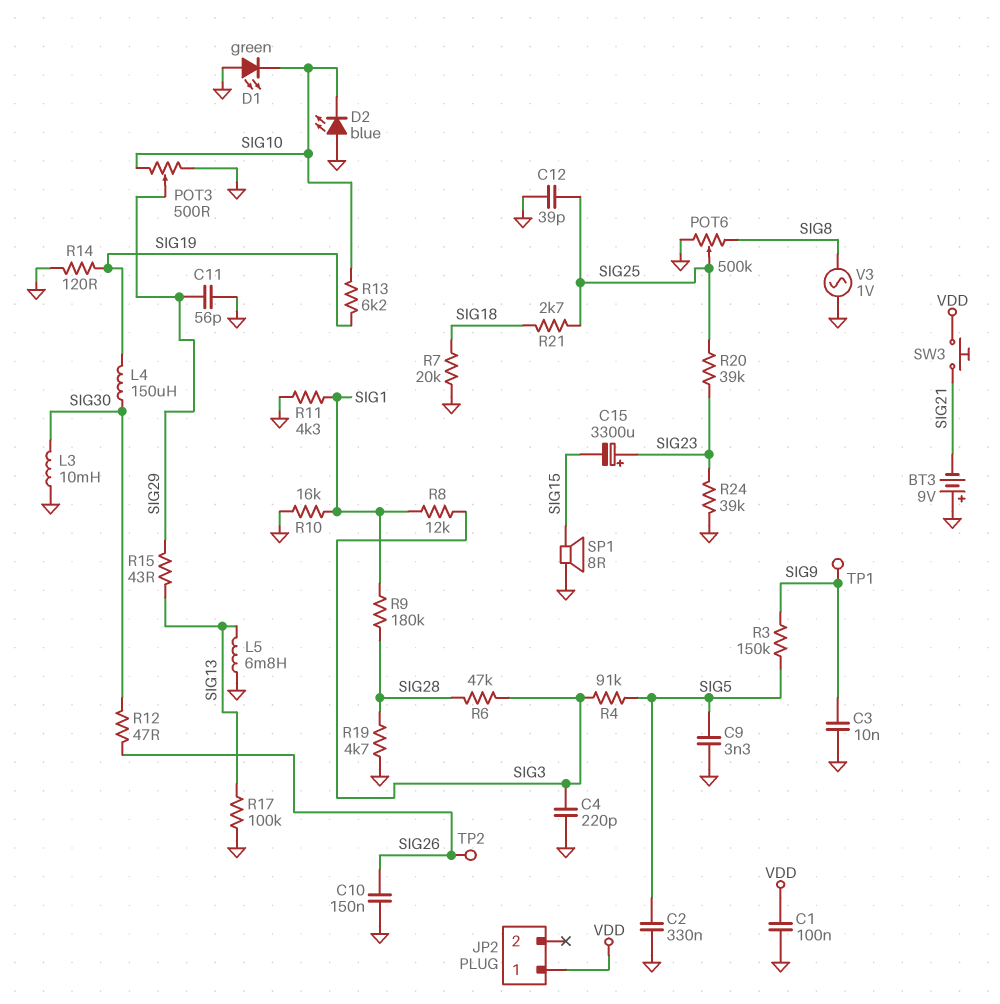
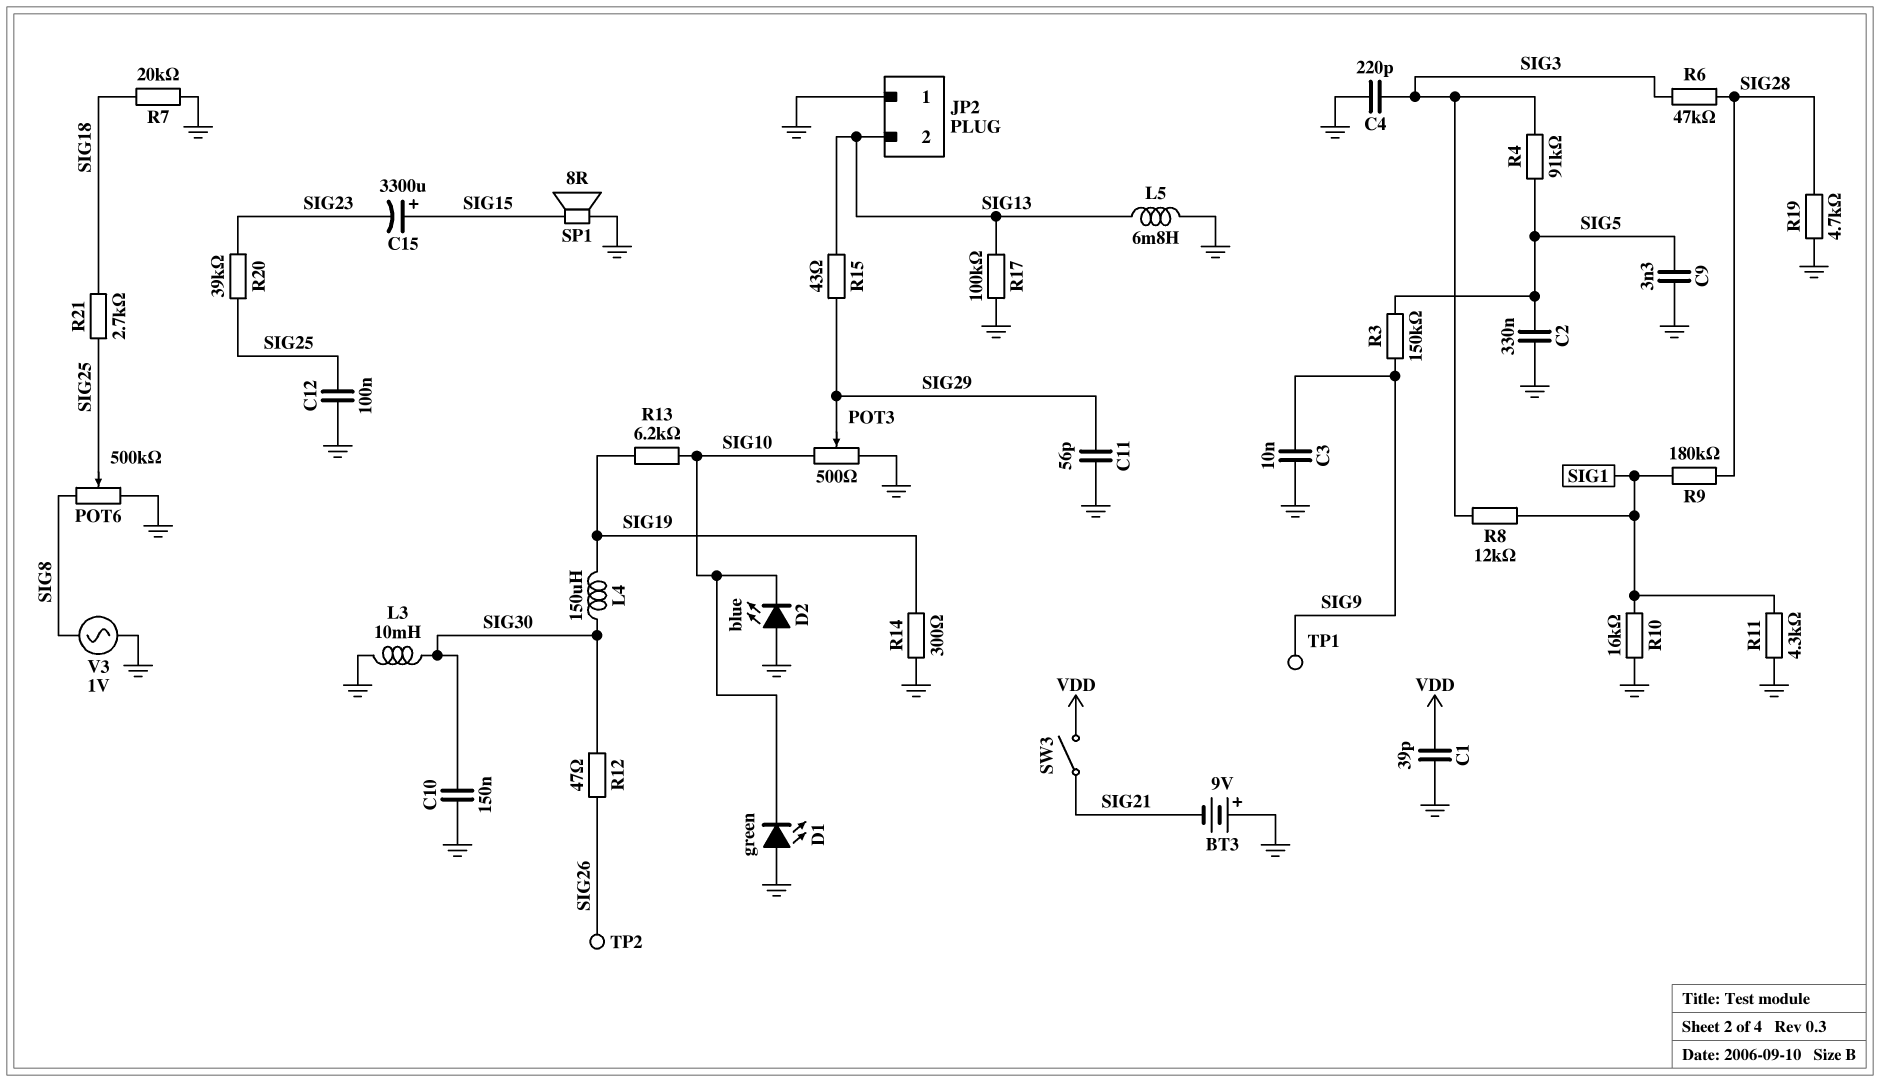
C1: 100nF (GND, VDD) -> 39pF (GND, VDD)
C10: 150nF (GND, SIG26) -> 150nF (GND, SIG30)
C12: 39pF (GND, SIG25) -> 100nF (GND, SIG25)
C15: 3300uF (plus SIG23, minus SIG15) -> 3300uF (plus SIG15, minus SIG23)
JP2 pin 1: VDD -> GND
JP2 pin 2: none -> SIG13
R14: 120 (GND, SIG19) -> 300 (GND, SIG19)
R24: 39k (GND, SIG23) -> none
SW3: button (SIG21, VDD) -> switch (SIG21, VDD)

